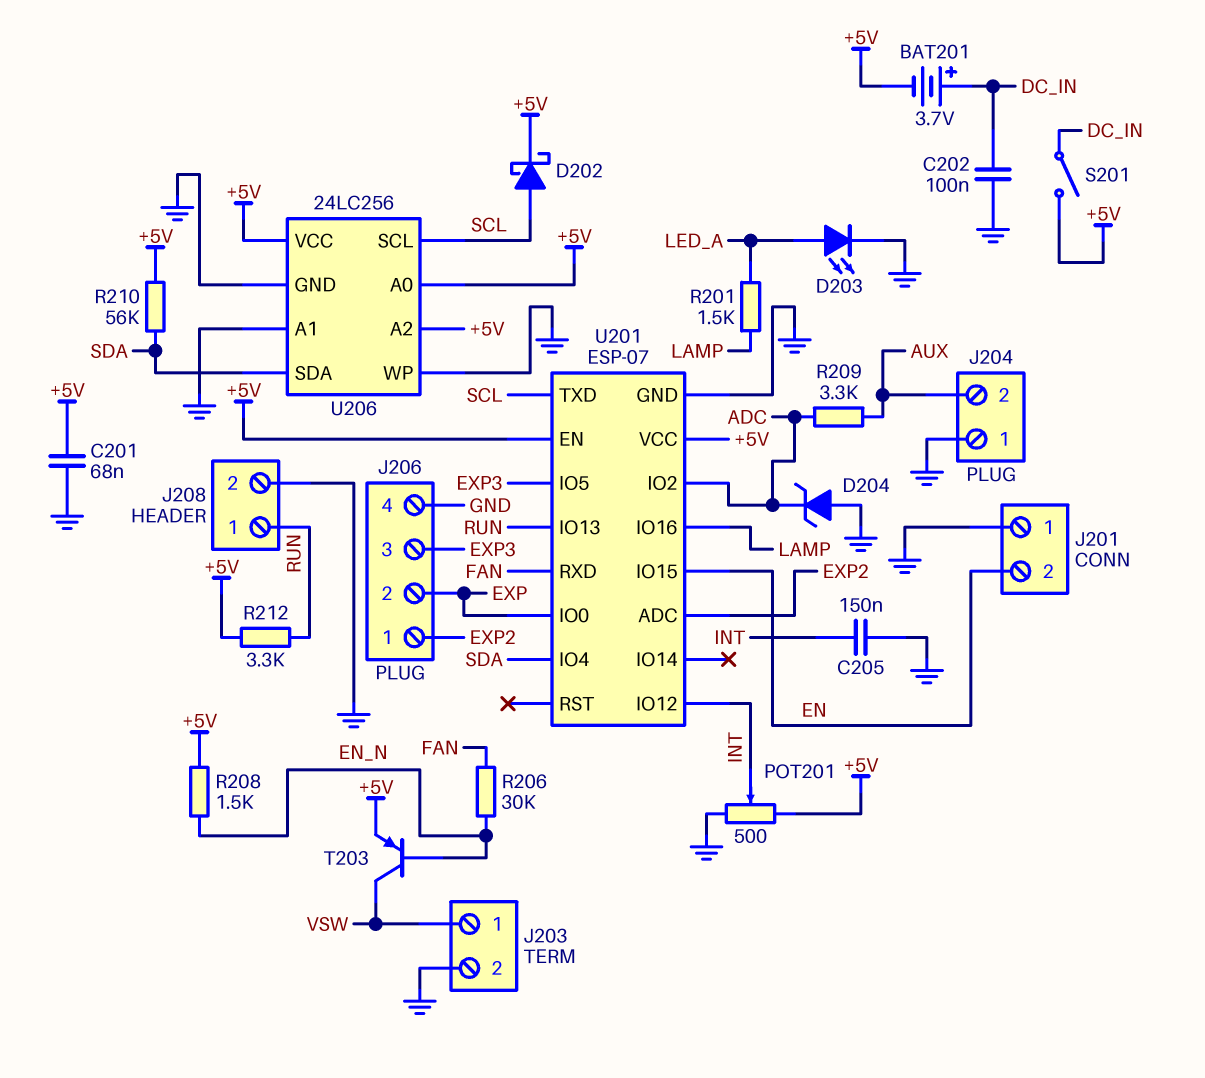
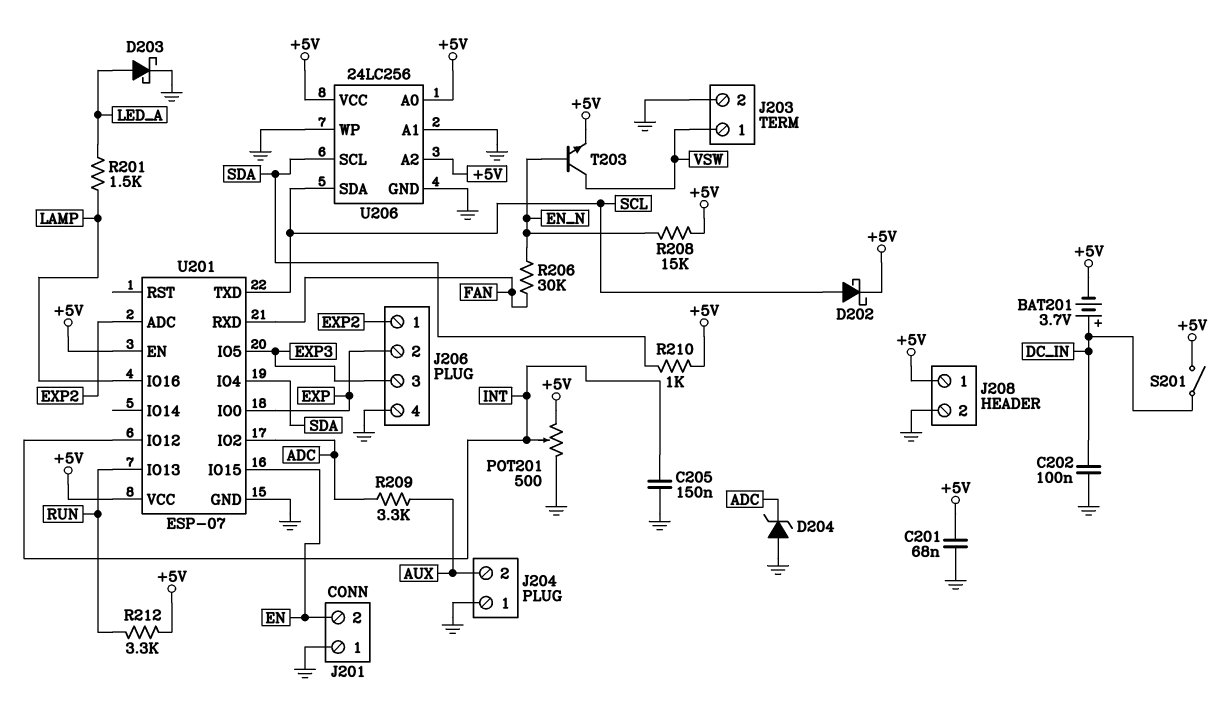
D203: LED (A LED_A, K GND) -> schottky (A LED_A, K GND)
J208 pin 1: RUN -> +5V
R208: 1.5k (+5V, EN_N) -> 15k (+5V, EN_N)
R210: 56k (+5V, SDA) -> 1k (+5V, SDA)
T203: PNP (B EN_N, C VSW, E +5V) -> NPN (B EN_N, C VSW, E +5V)
U206 pin SCL: SCL -> SDA
U206 pin SDA: SDA -> SCL

